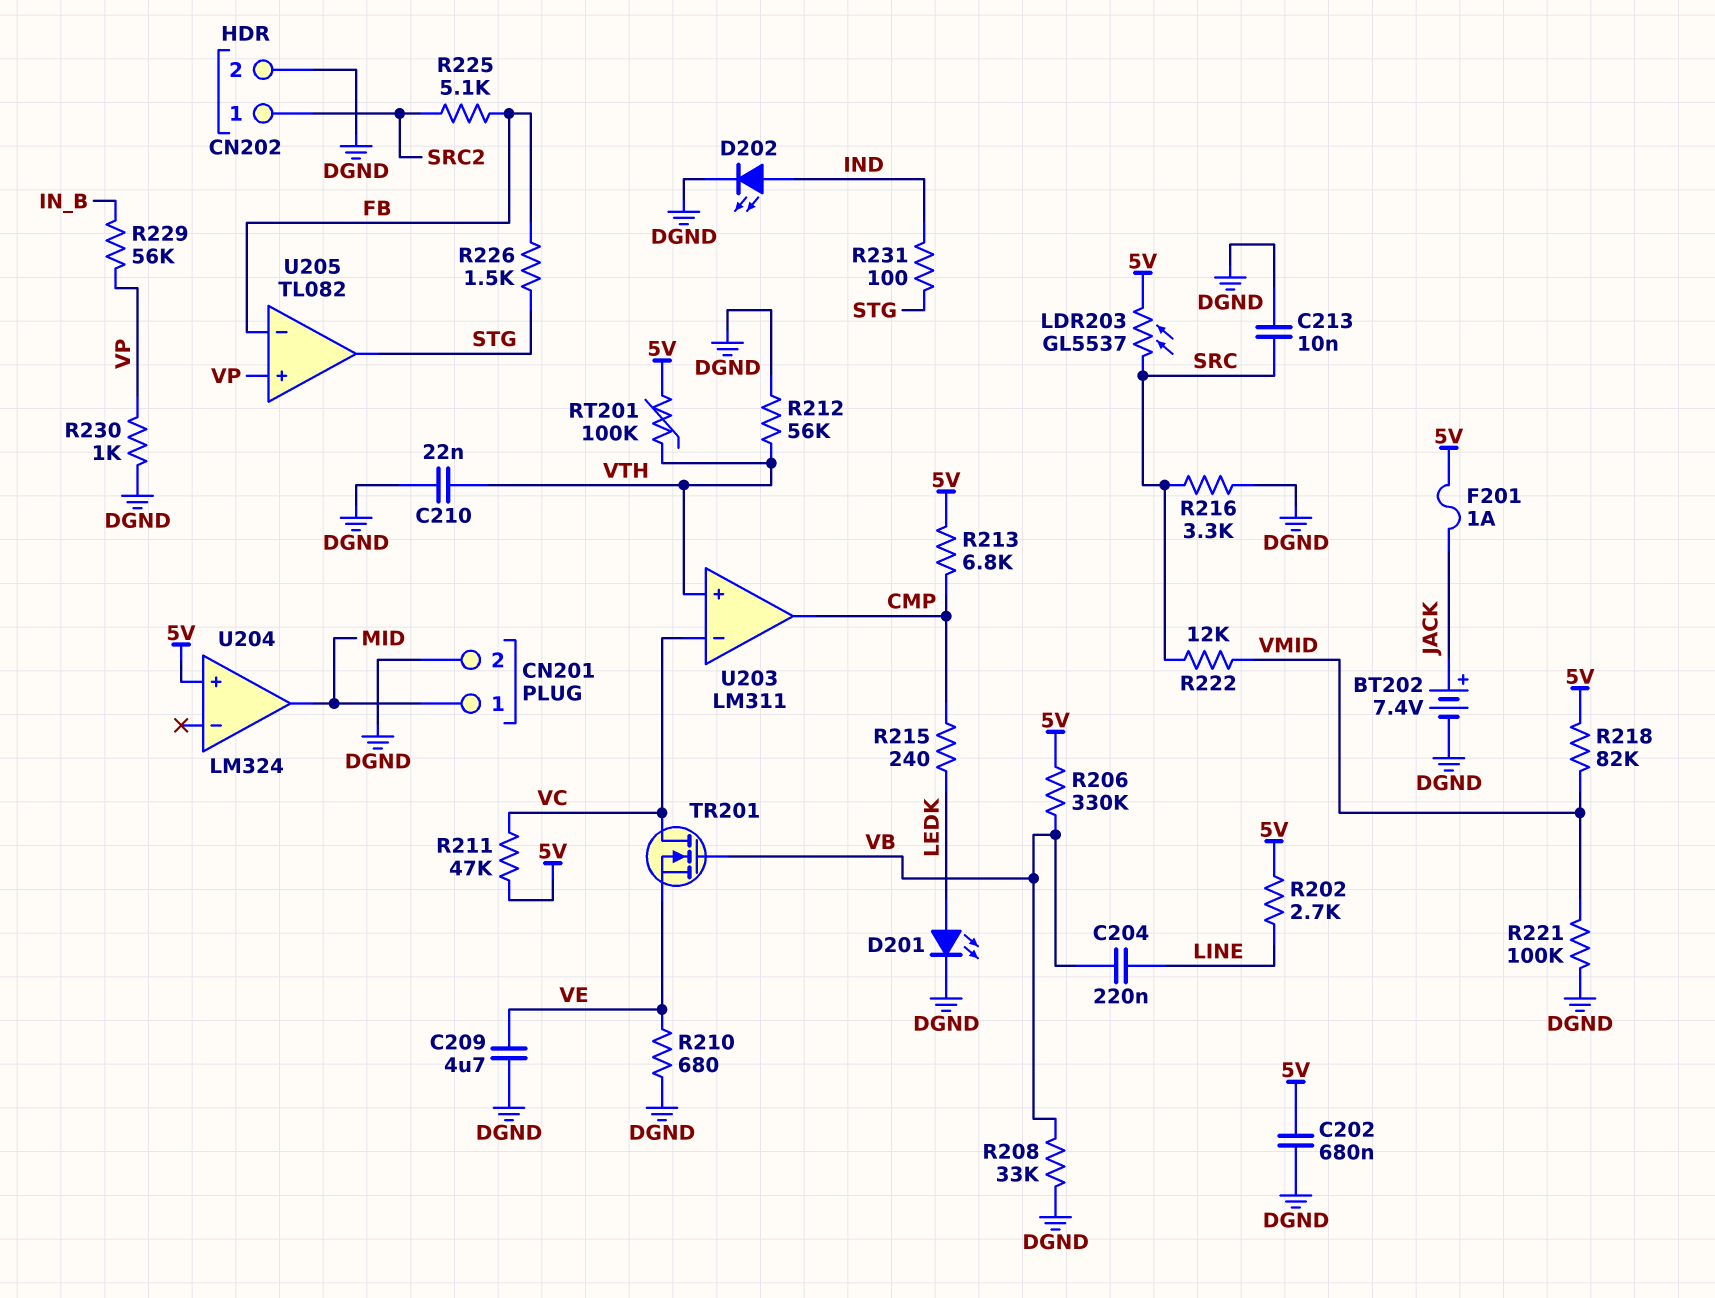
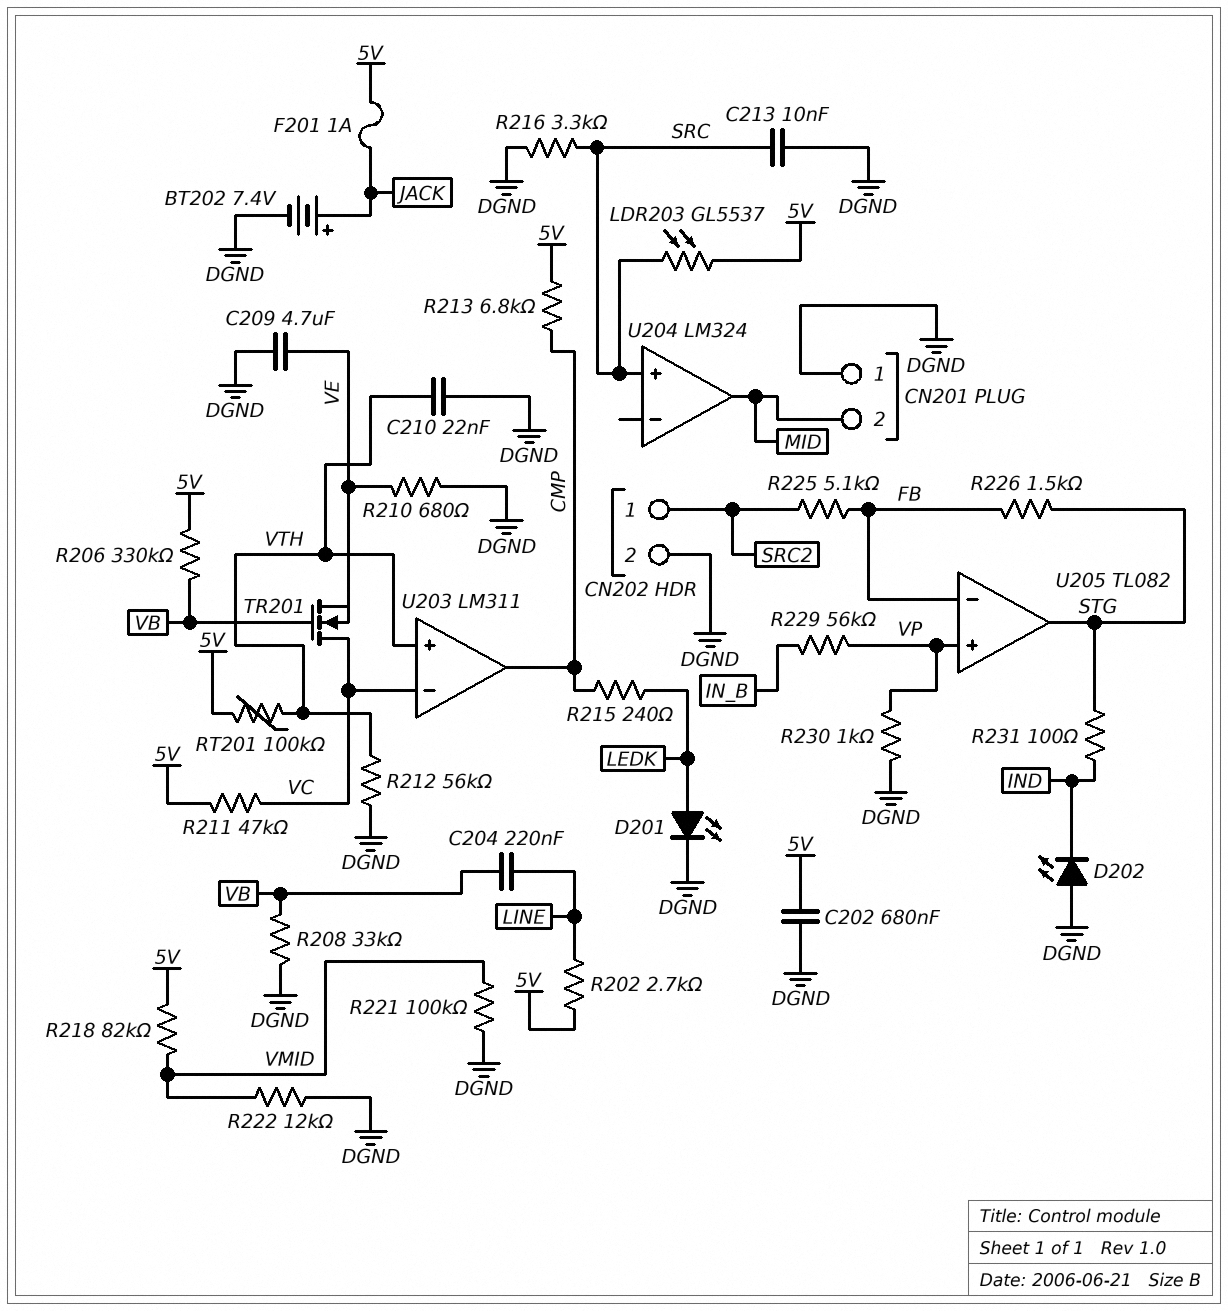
CN201 pin 1: MID -> DGND
CN201 pin 2: DGND -> MID
D202: LED (A IND, K DGND) -> LED (A DGND, K IND)
R222: 12k (SRC, VMID) -> 12k (DGND, VMID)
U204 pin in+: 5V -> SRC

